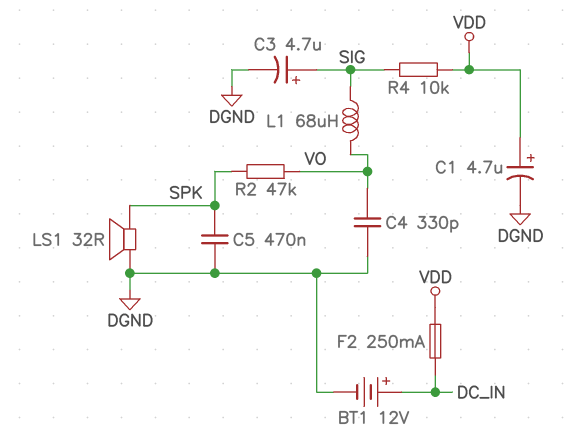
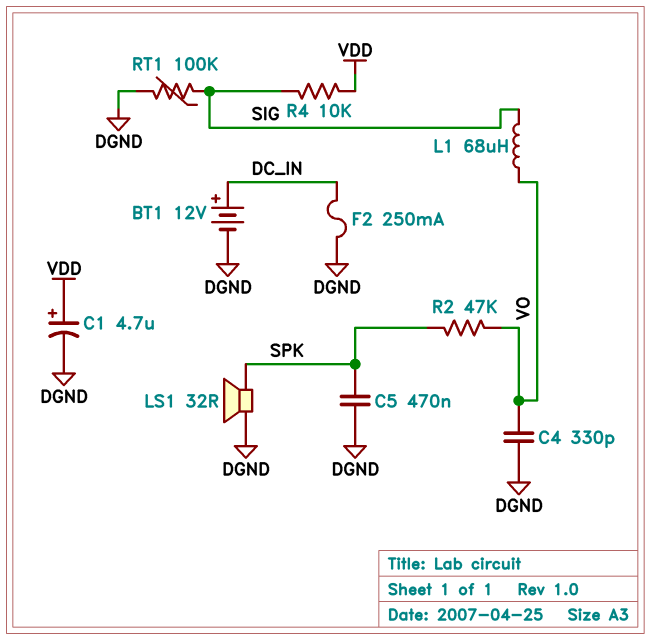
C3: 4.7uF (plus SIG, minus DGND) -> none
F2: 250mA (DC_IN, VDD) -> 250mA (DC_IN, DGND)
RT1: none -> 100k (DGND, SIG)

